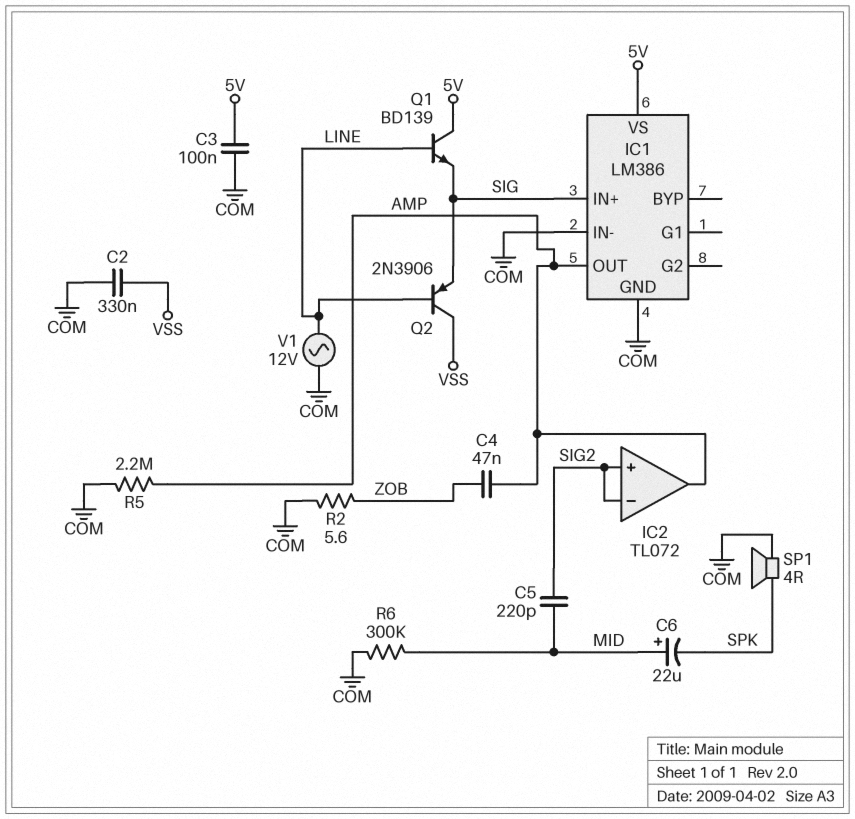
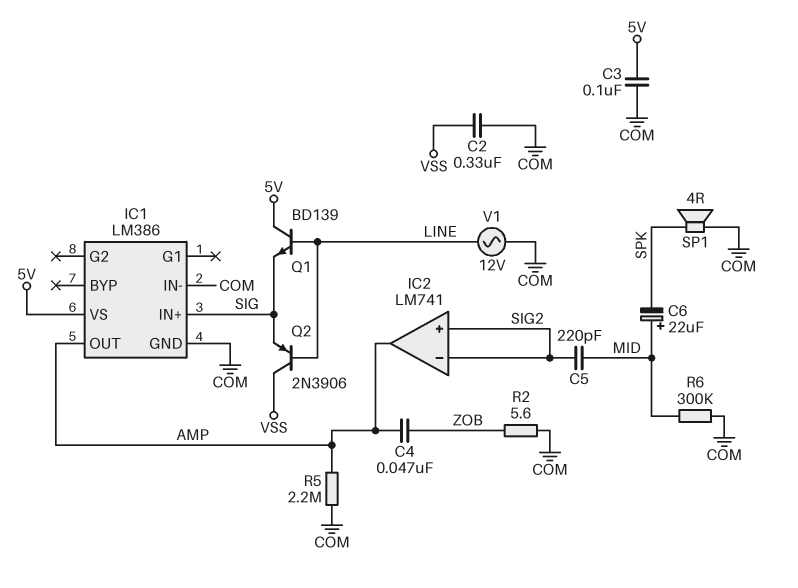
IC2: TL072 -> LM741

